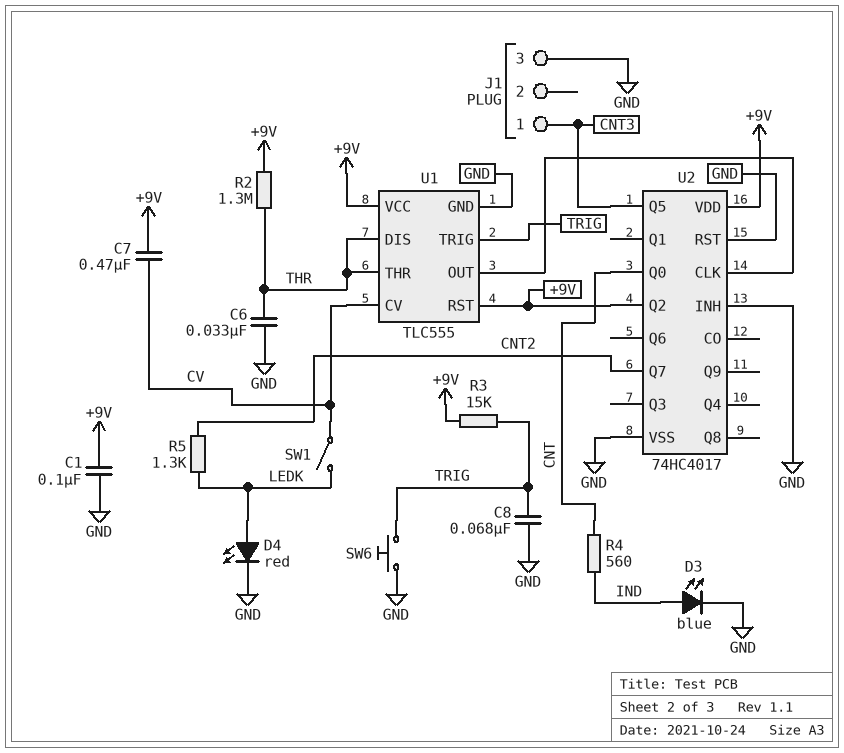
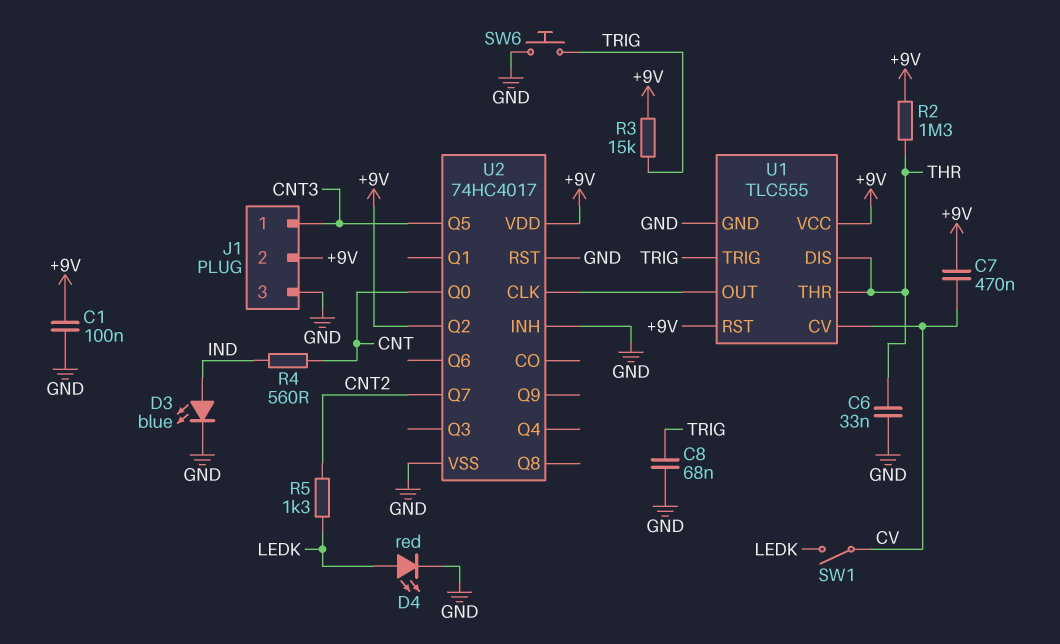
J1 pin 2: none -> +9V

